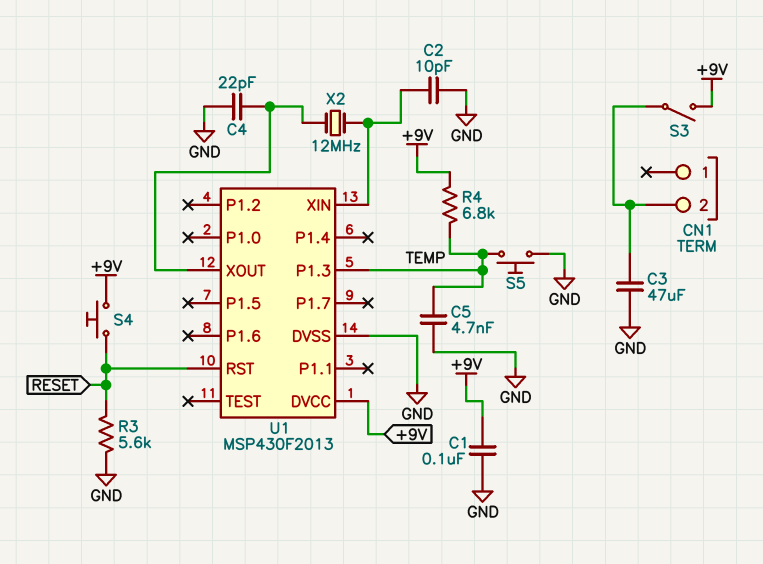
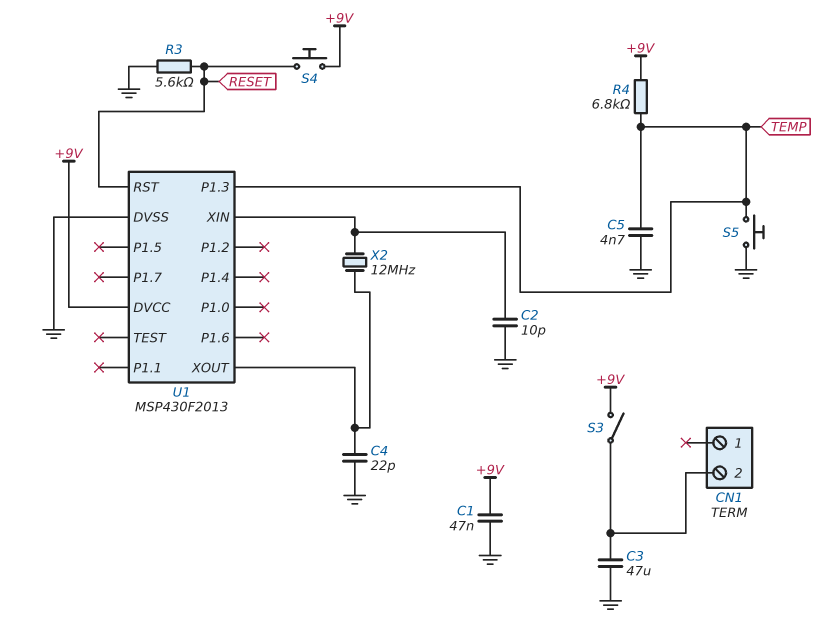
C1: 100nF (+9V, GND) -> 47nF (+9V, GND)

